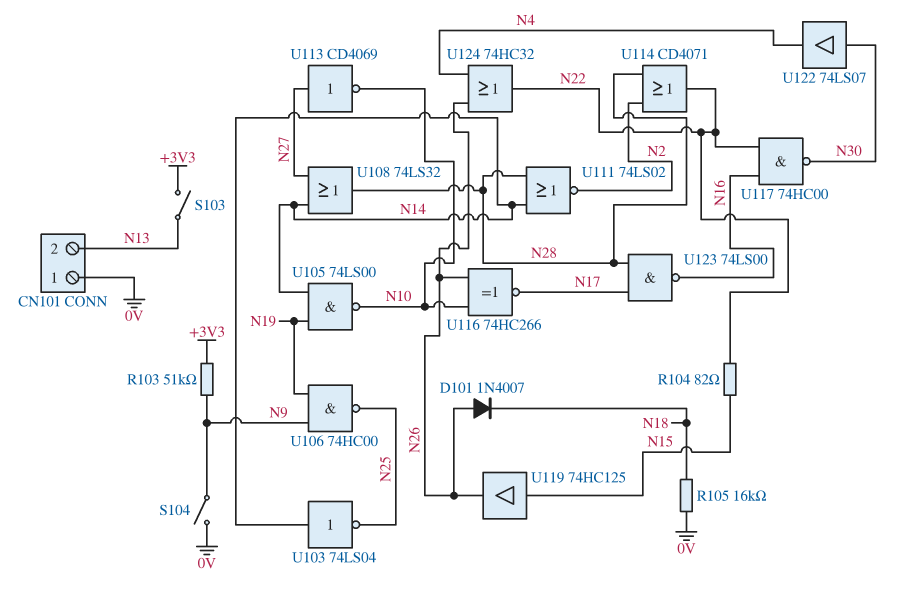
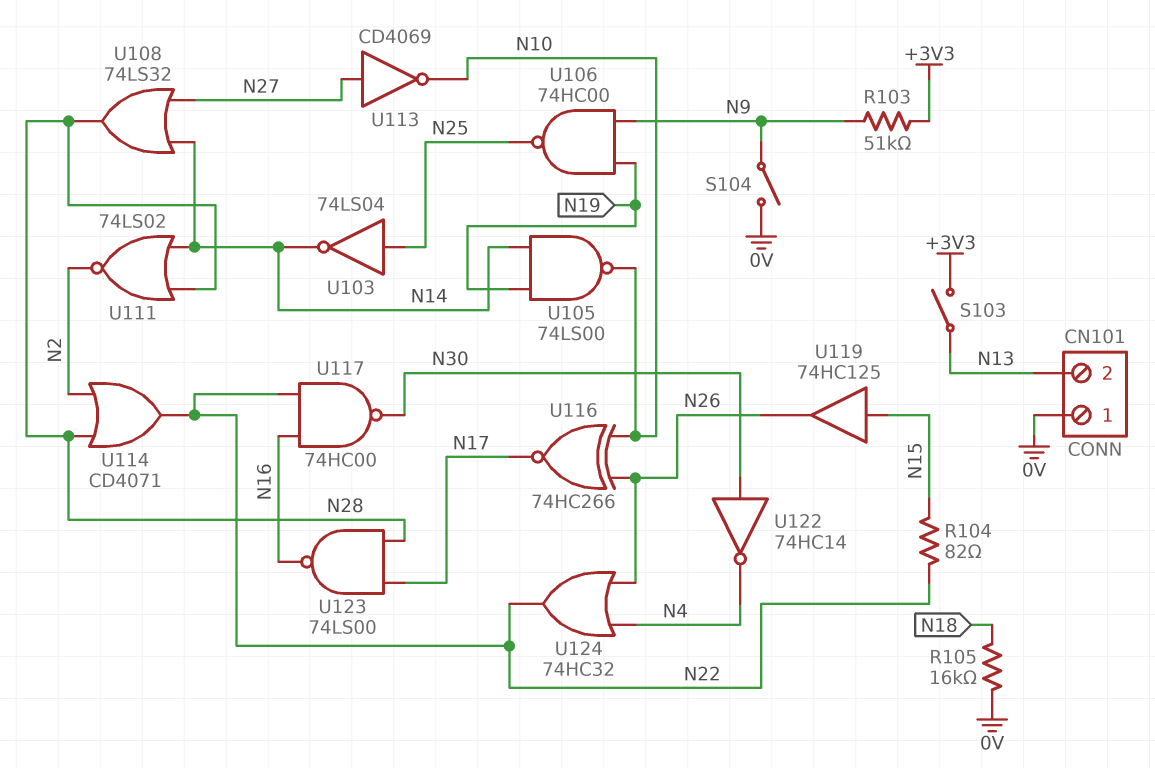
D101: diode 1N4007 (A N26, K N18) -> none
U103: NOT 74LS04 (in N14, out N25) -> NOT 74LS04 (in N25, out N14)
U122: buffer 74LS07 (in N30, out N4) -> NOT 74HC14 (in N30, out N4)

